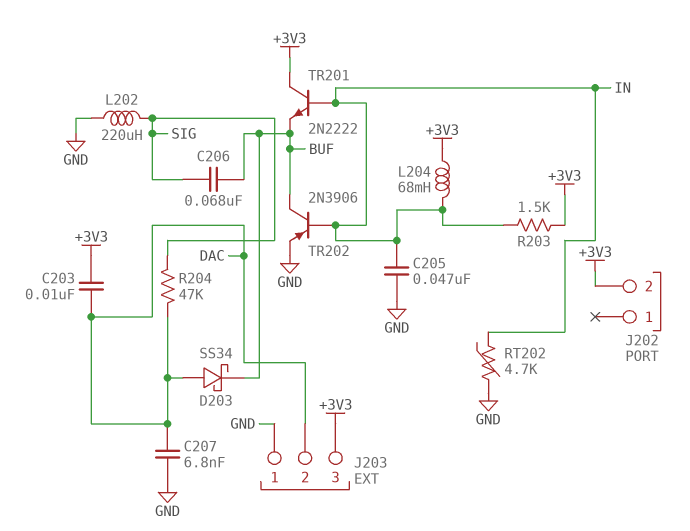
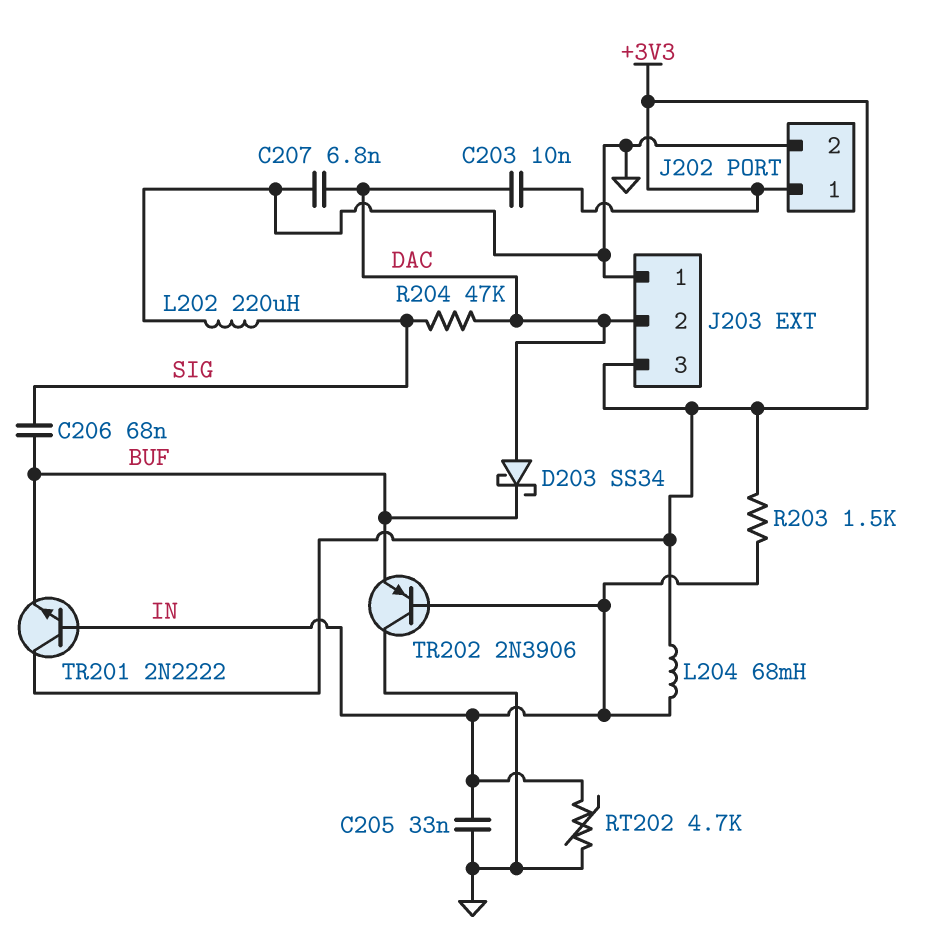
C205: 47nF (GND, IN) -> 33nF (GND, IN)
J202 pin 1: none -> +3V3
J202 pin 2: +3V3 -> GND
TR202: PNP 2N3906 (B IN, C BUF, E GND) -> PNP 2N3906 (B IN, C GND, E BUF)

